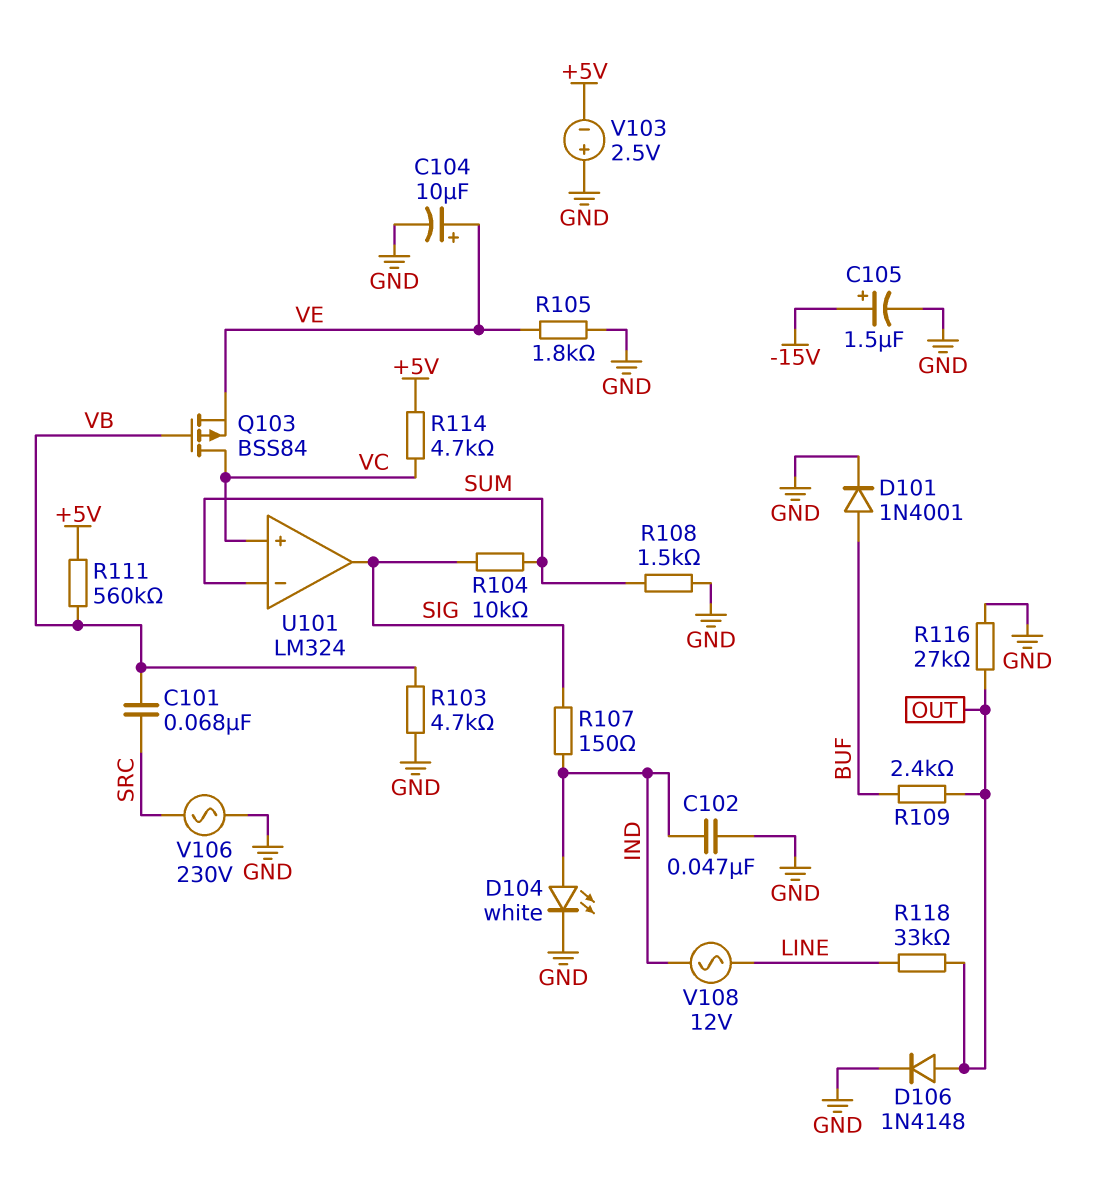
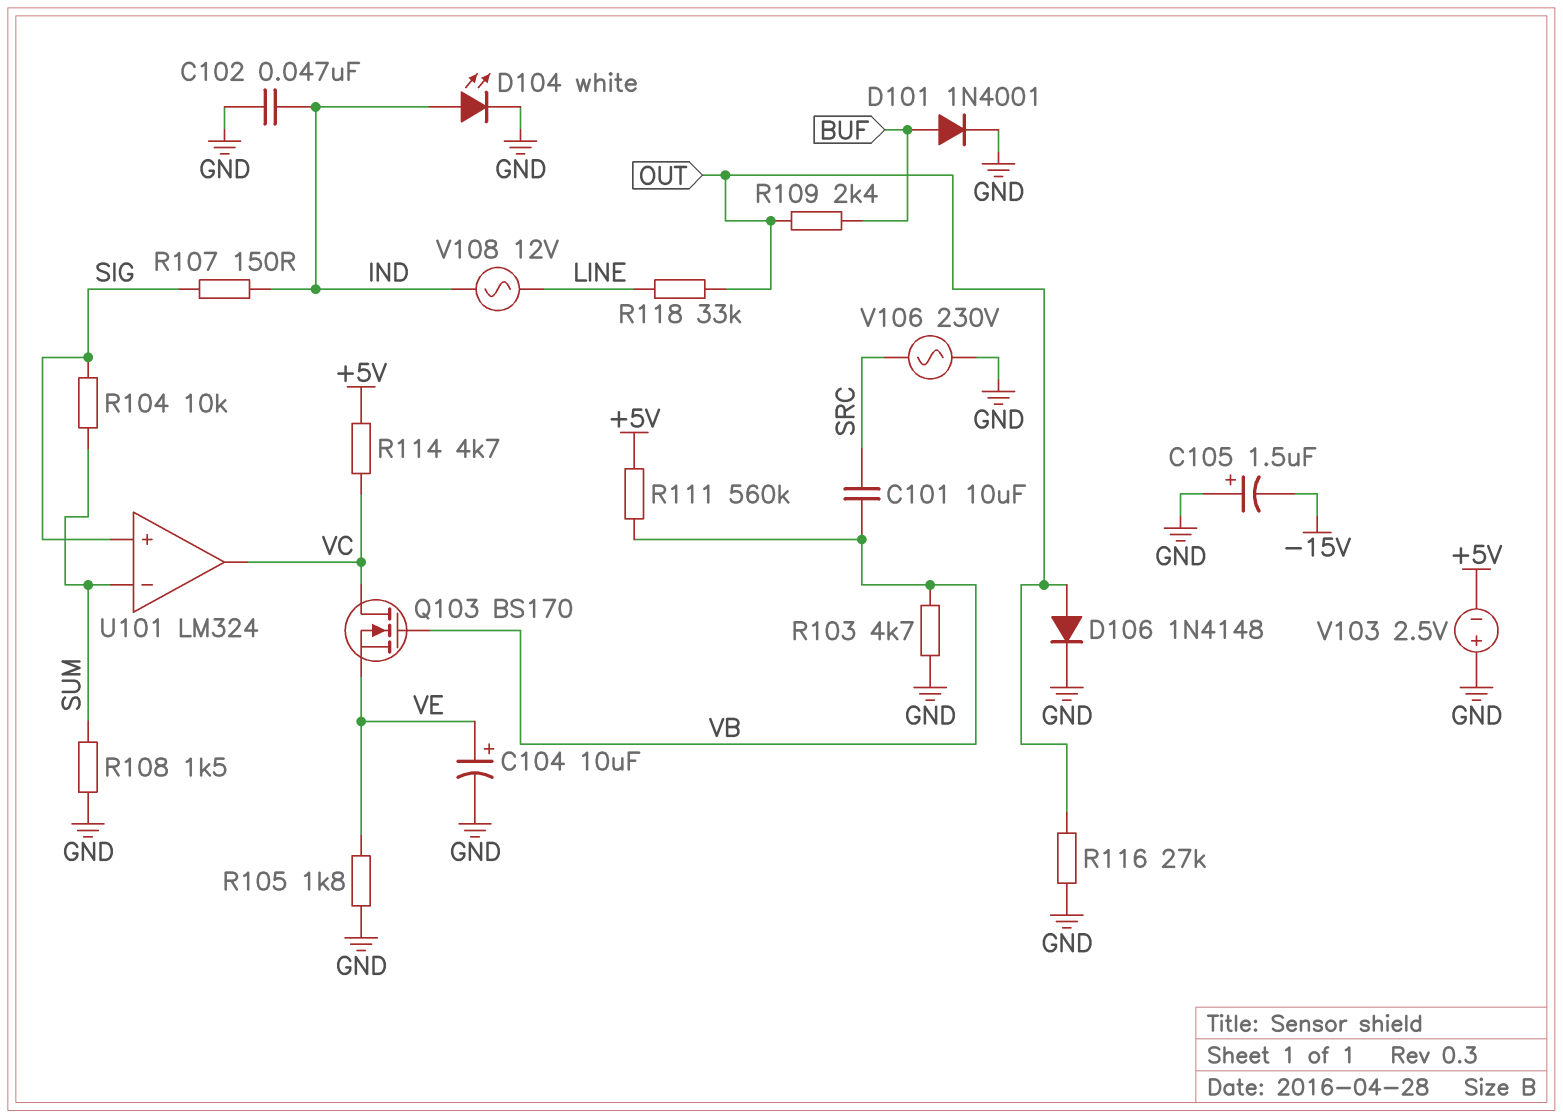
C101: 68nF (SRC, VB) -> 10uF (SRC, VB)
C105: 1.5uF (plus -15V, minus GND) -> 1.5uF (plus GND, minus -15V)
Q103: PMOS BSS84 (G VB, D VC, S VE) -> NMOS BS170 (G VB, D VC, S VE)
U101 pin in+: VC -> SIG
U101 pin out: SIG -> VC

